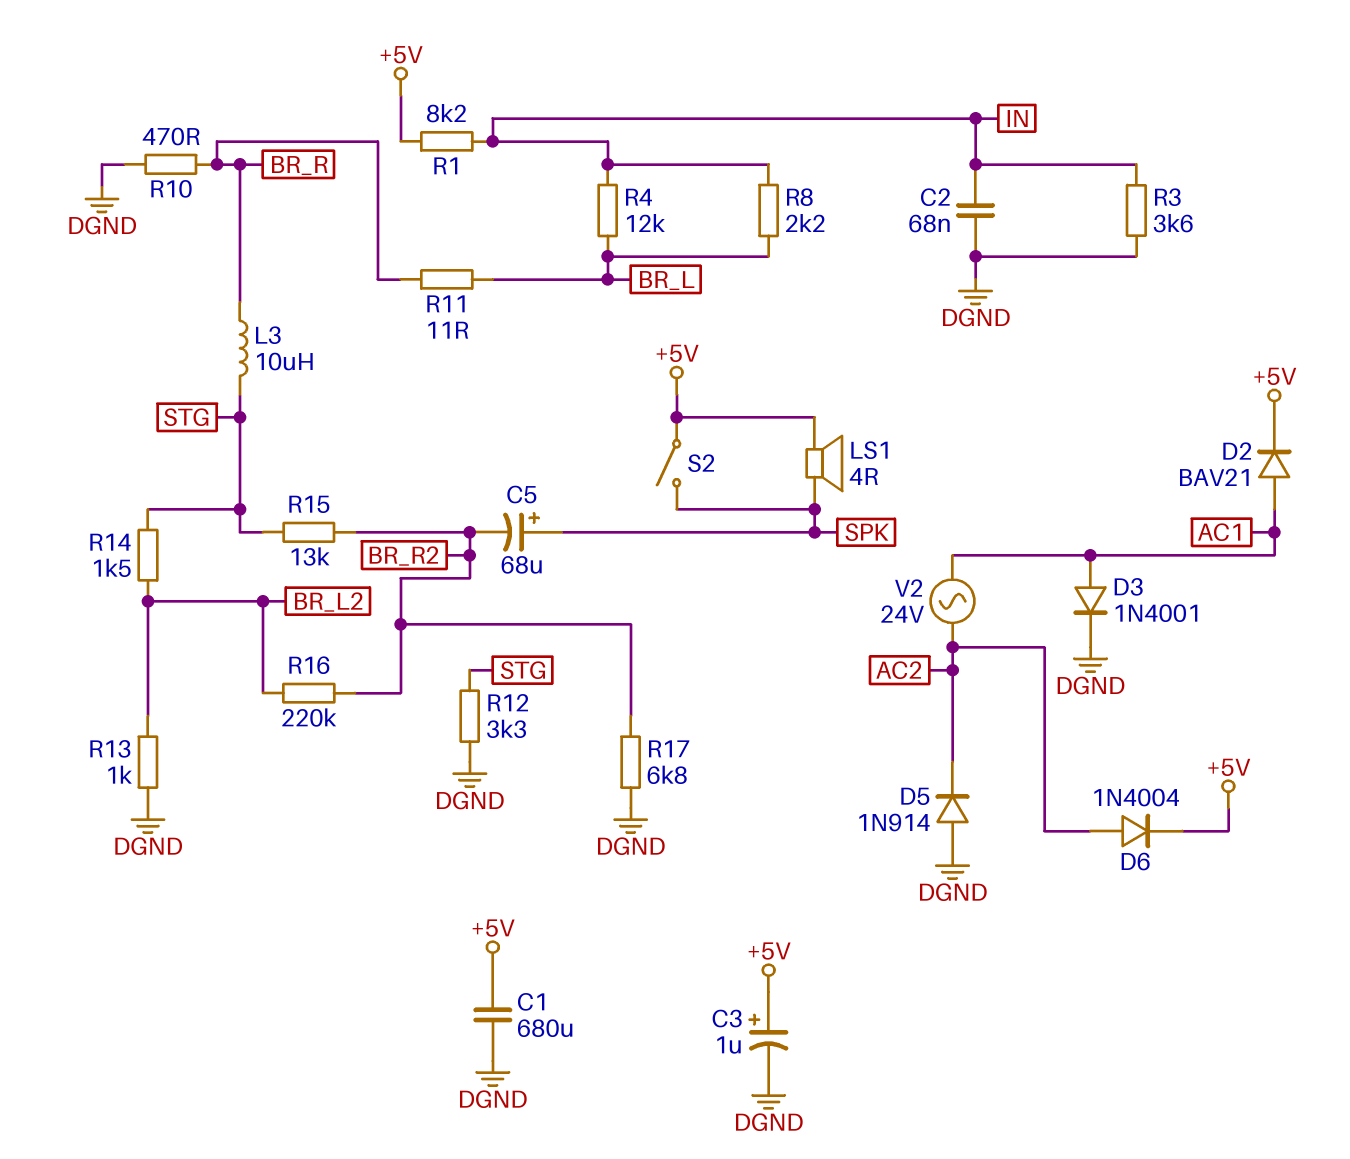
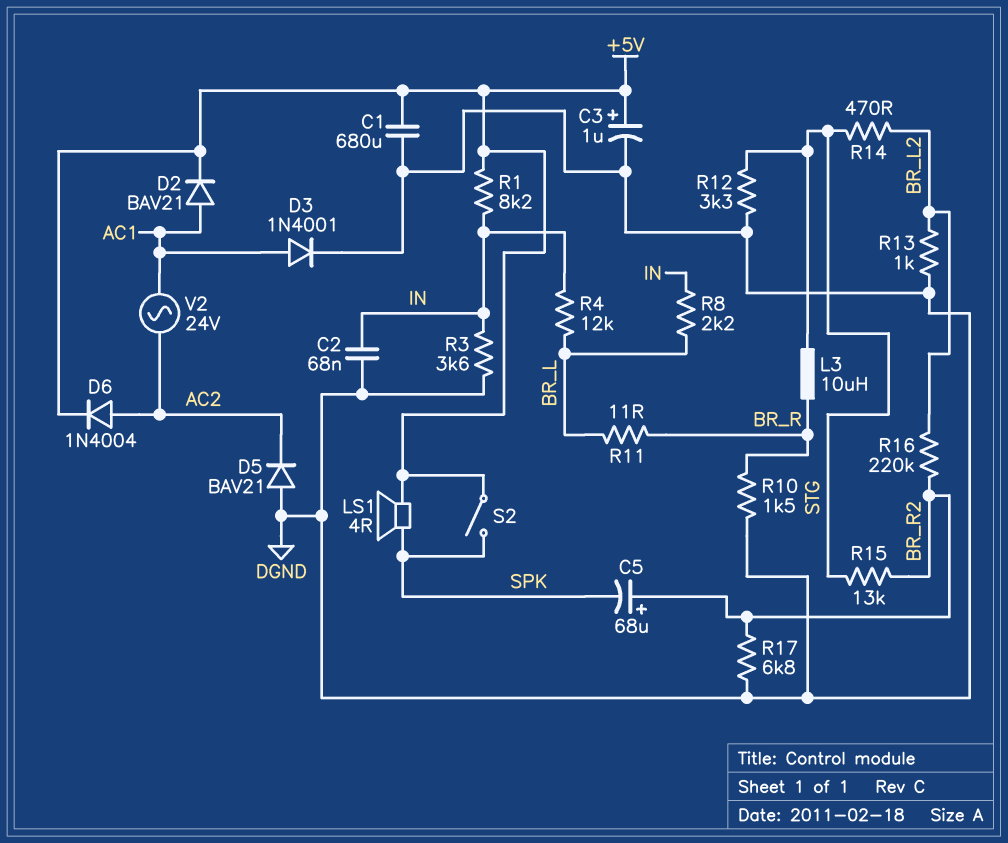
C5: 68uF (plus SPK, minus BR_R2) -> 68uF (plus BR_R2, minus SPK)
D5: diode 1N914 (A DGND, K AC2) -> diode BAV21 (A DGND, K AC2)
R10: 470 (BR_R, DGND) -> 1.5k (BR_R, DGND)
R14: 1.5k (BR_L2, STG) -> 470 (BR_L2, STG)

